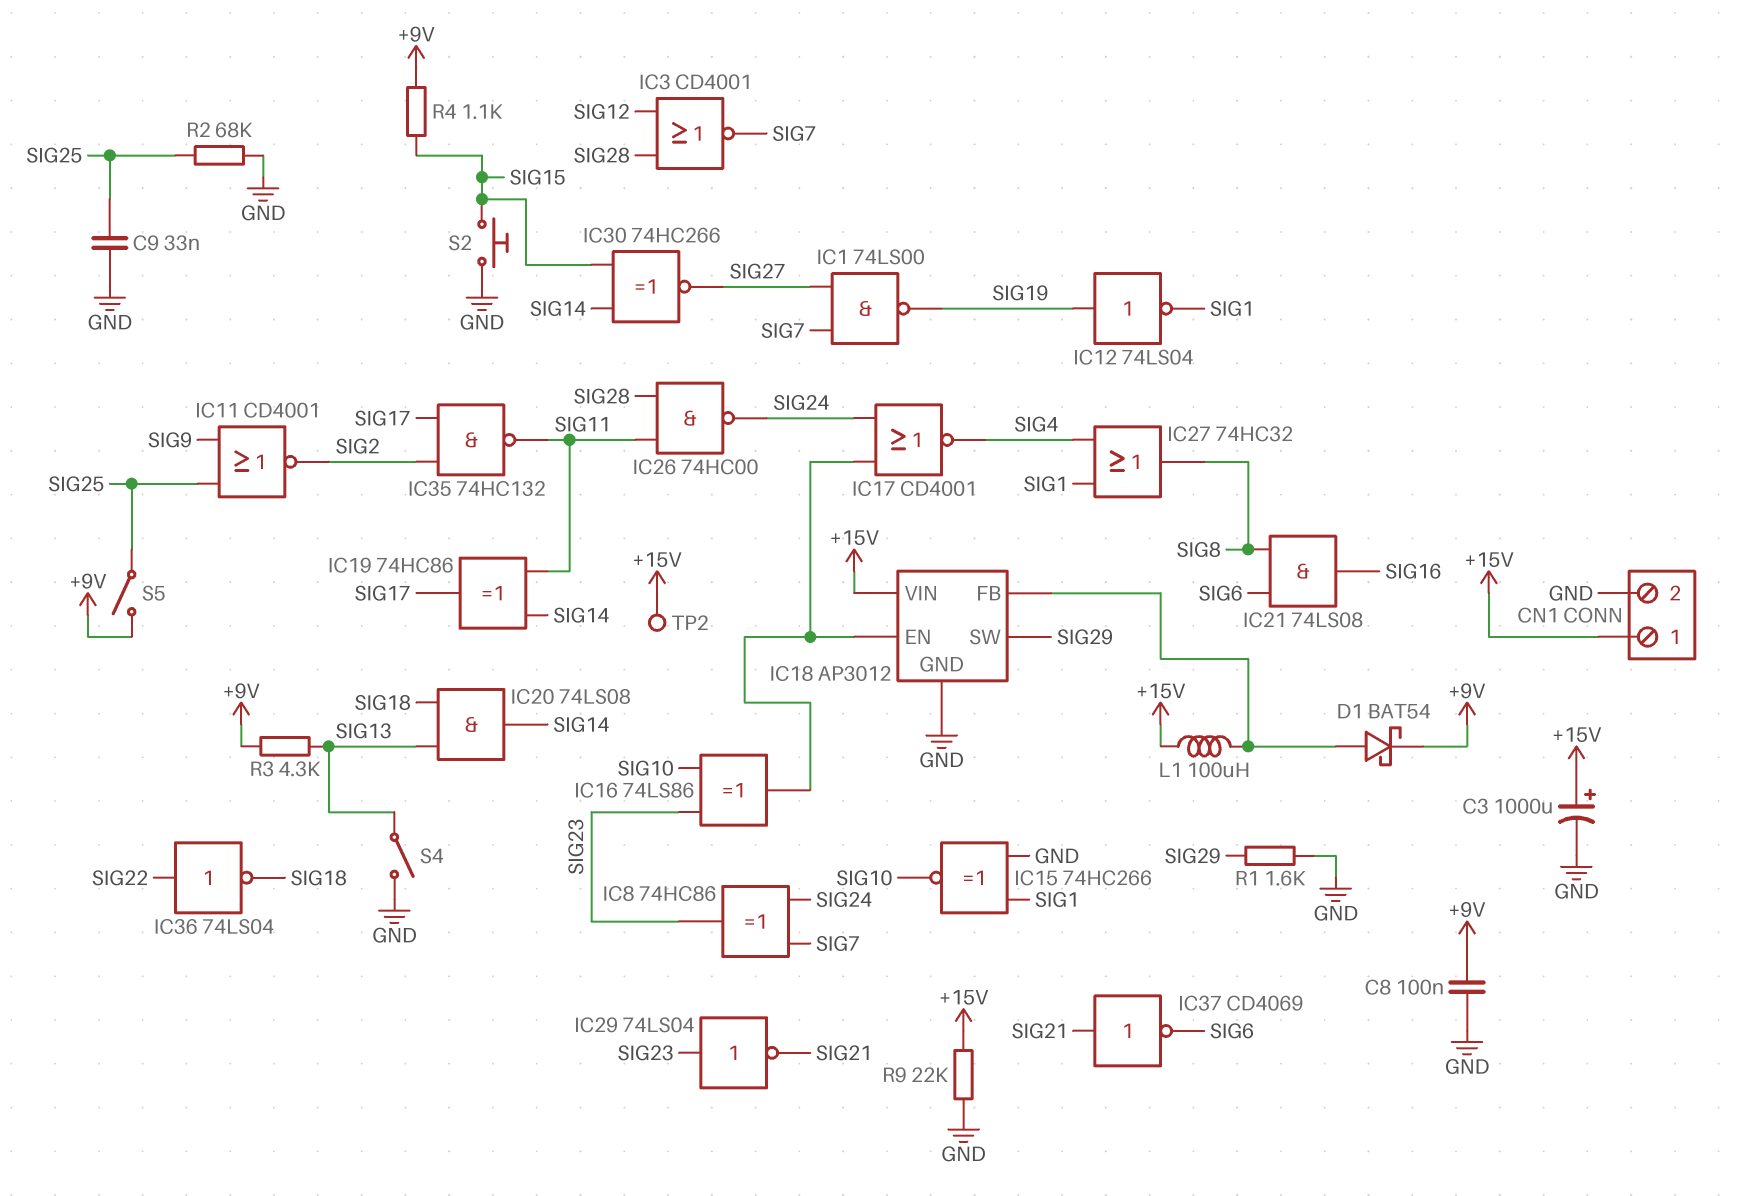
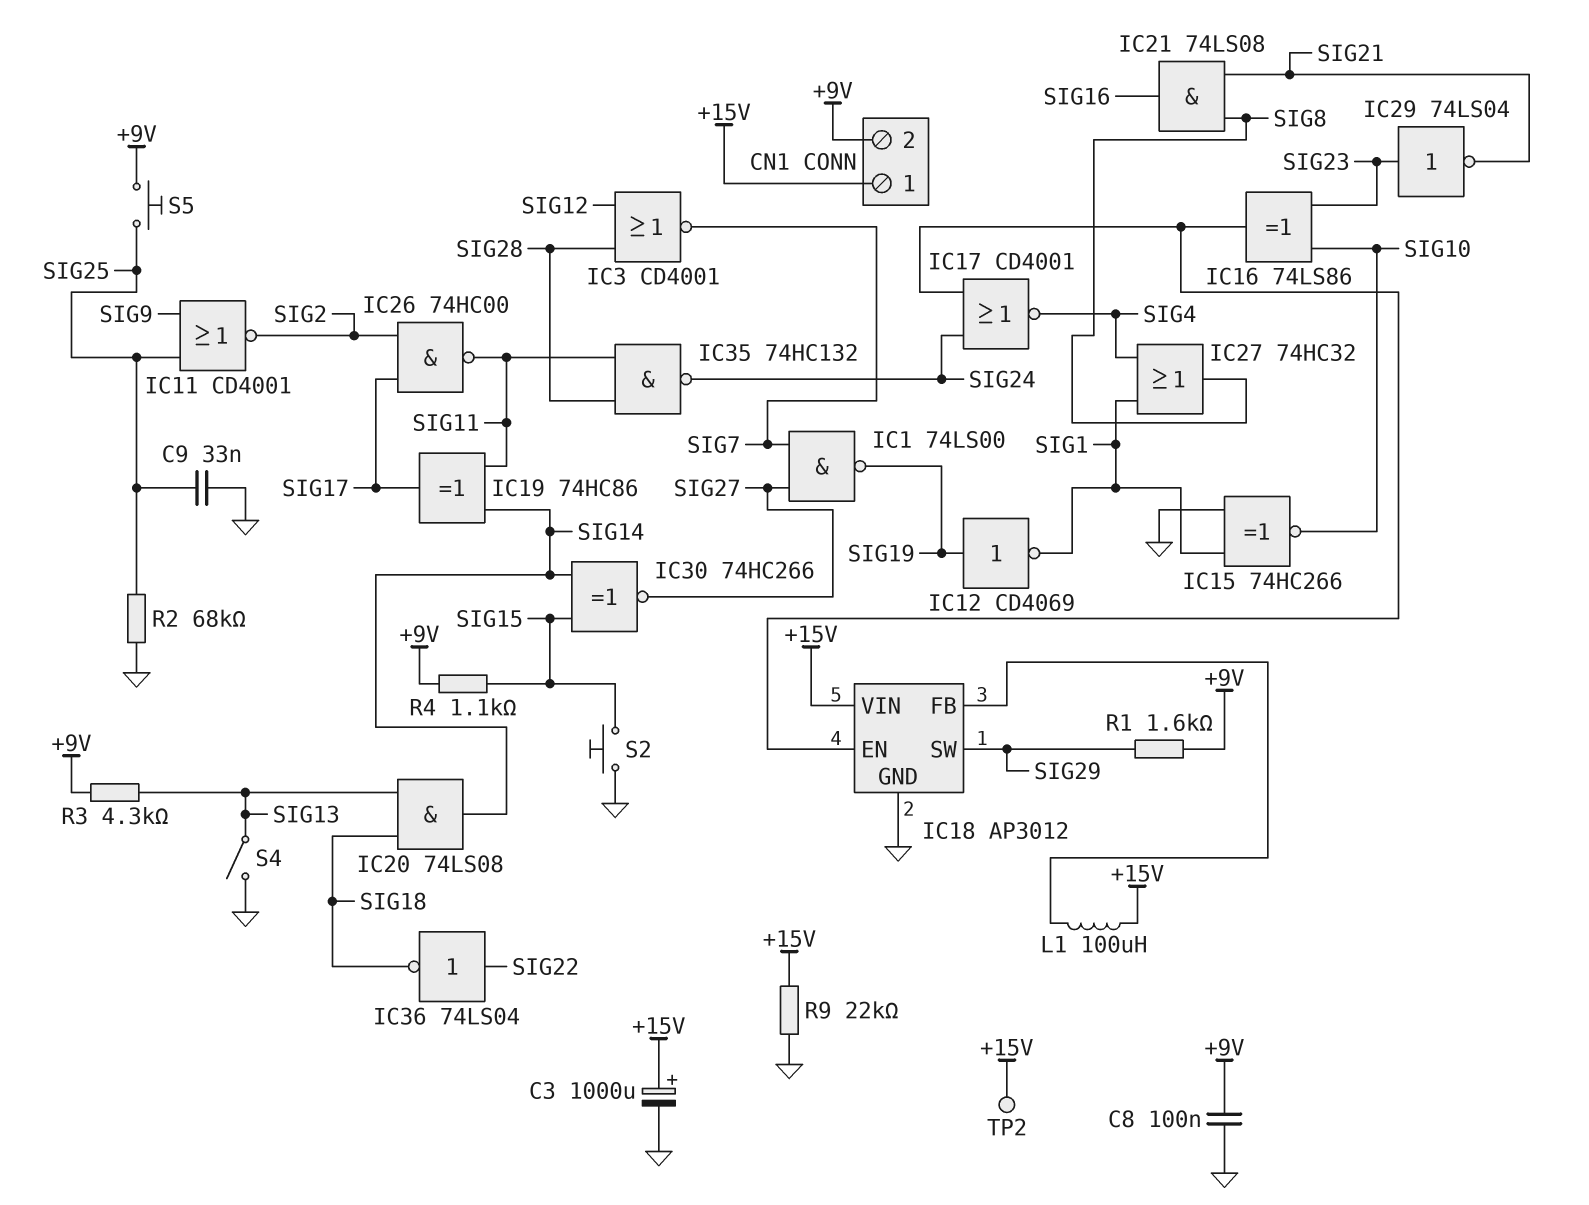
CN1 pin 2: GND -> +9V
D1: schottky BAT54 (A IC18/FB, K +9V) -> none
IC8: XOR 74HC86 (in SIG7, in SIG24, out SIG23) -> none
IC12: NOT 74LS04 (in SIG19, out SIG1) -> NOT CD4069 (in SIG19, out SIG1)
IC21: AND 74LS08 (in SIG6, in SIG8, out SIG16) -> AND 74LS08 (in SIG8, in SIG21, out SIG16)
IC26: NAND 74HC00 (in SIG11, in SIG28, out SIG24) -> NAND 74HC00 (in SIG2, in SIG17, out SIG11)
IC35: NAND 74HC132 (in SIG2, in SIG17, out SIG11) -> NAND 74HC132 (in SIG11, in SIG28, out SIG24)
IC37: NOT CD4069 (in SIG21, out SIG6) -> none
R1: 1.6k (GND, SIG29) -> 1.6k (+9V, SIG29)
S5: switch (+9V, SIG25) -> button (+9V, SIG25)

